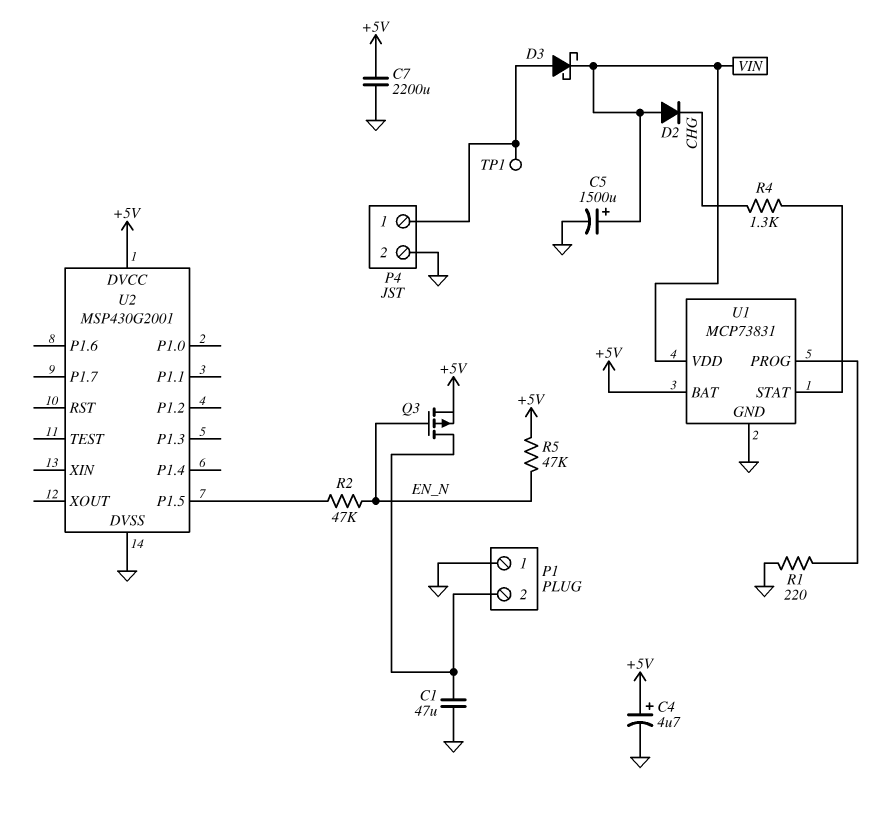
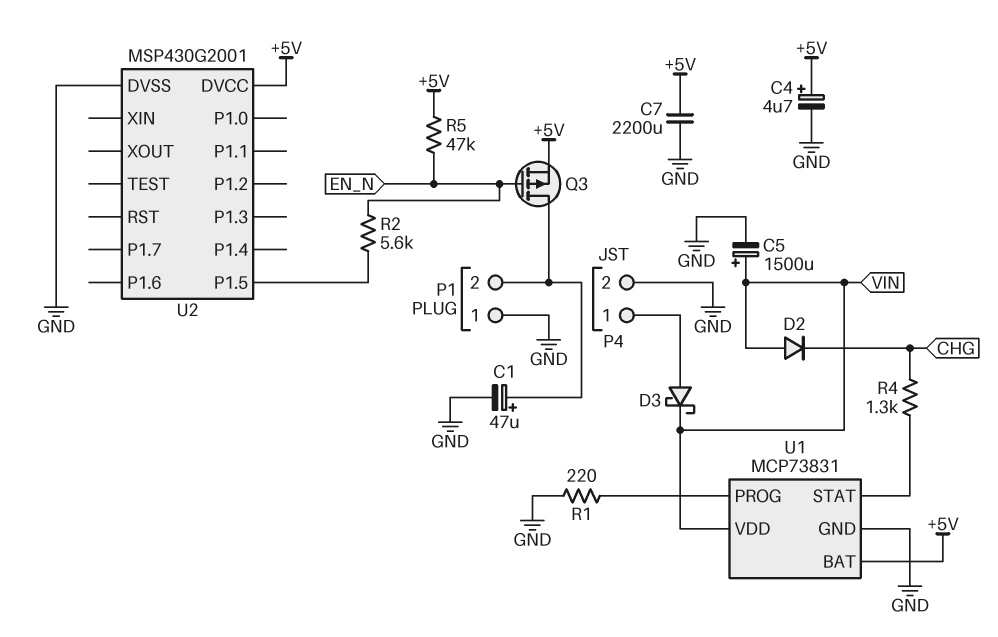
C1: 47uF (GND, P1/2) -> 47uF (plus P1/2, minus GND)
R2: 47k (EN_N, U2/P1.5) -> 5.6k (EN_N, U2/P1.5)
TP1: test point (P4/1) -> none

